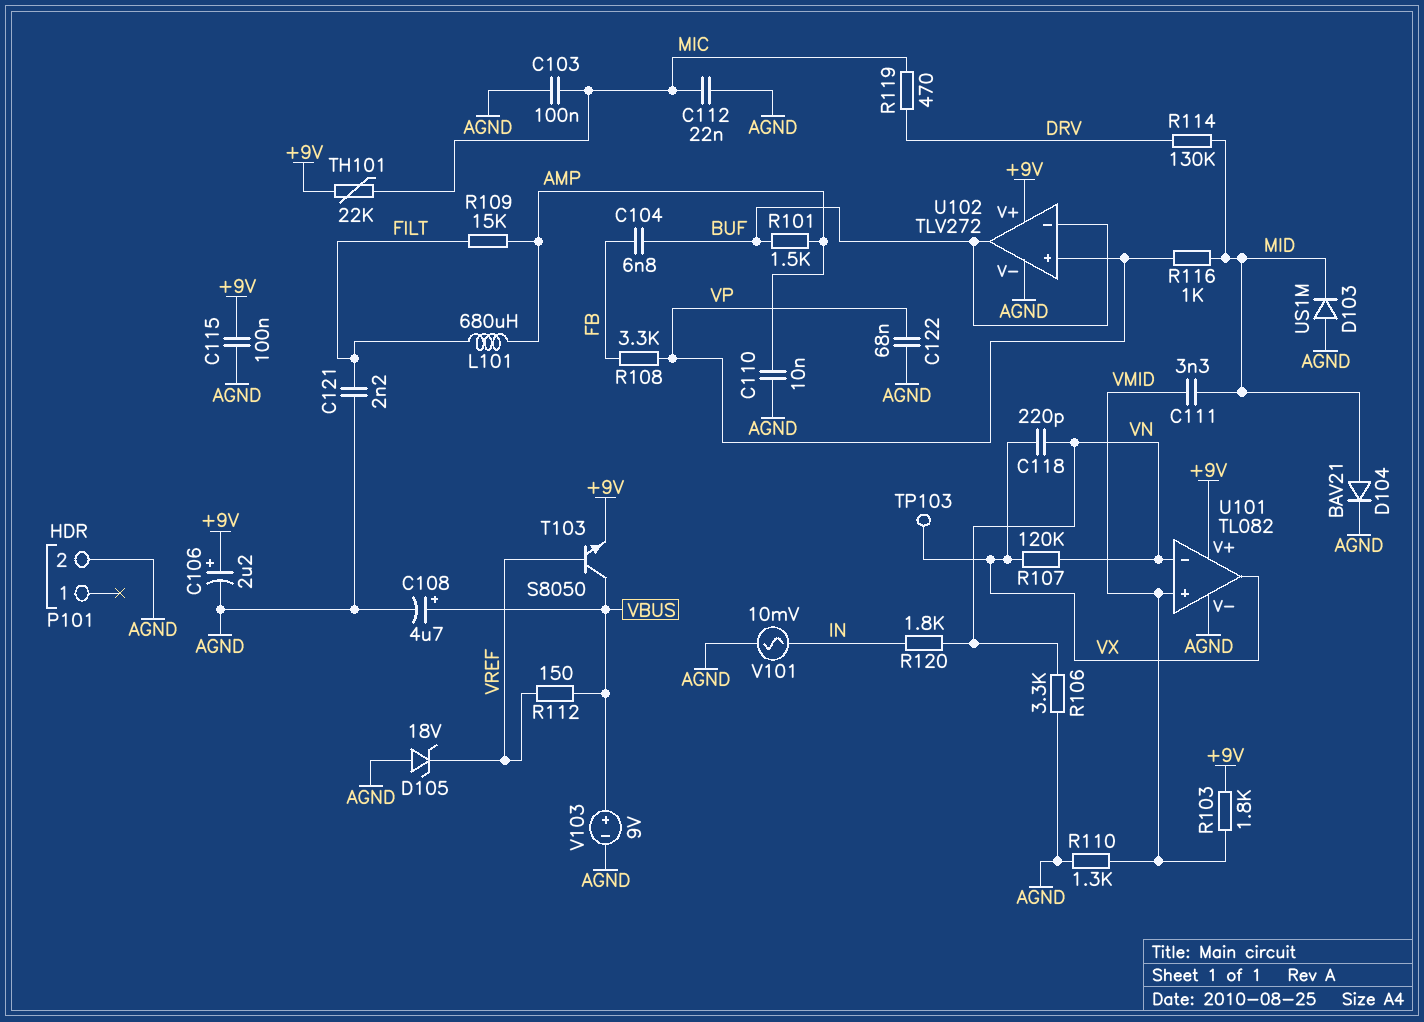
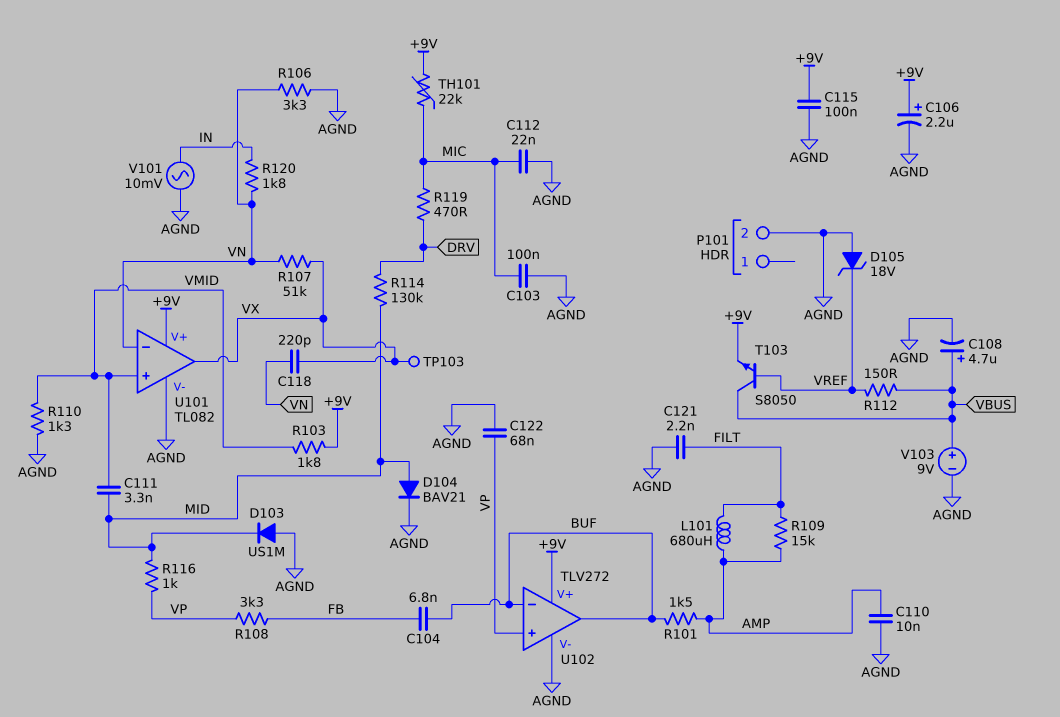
R107: 120k (VN, VX) -> 51k (VN, VX)

